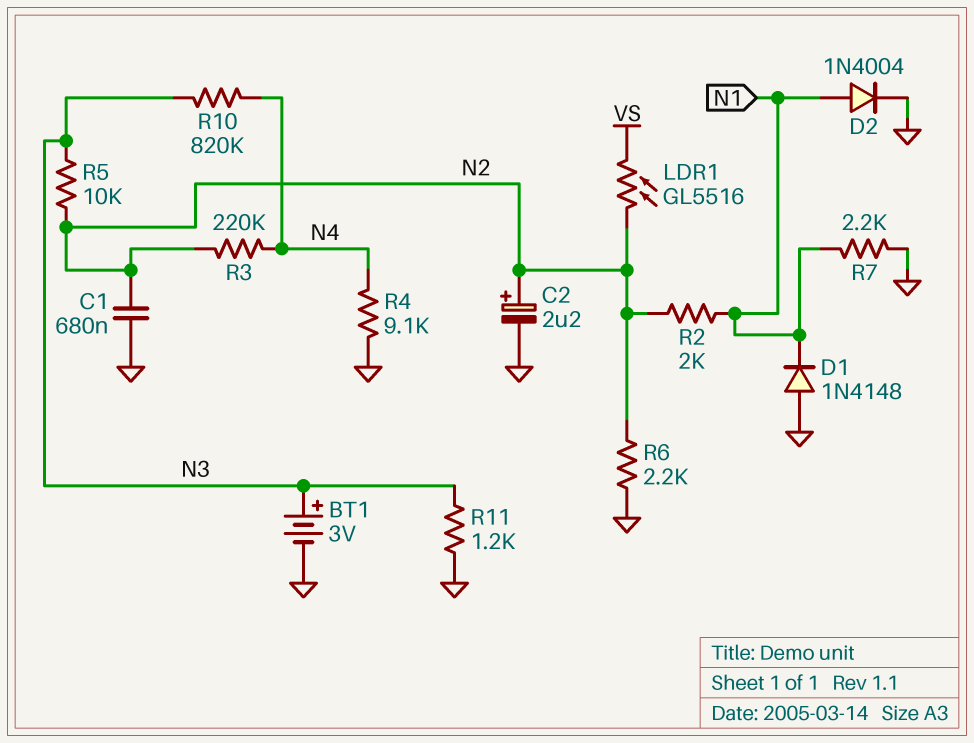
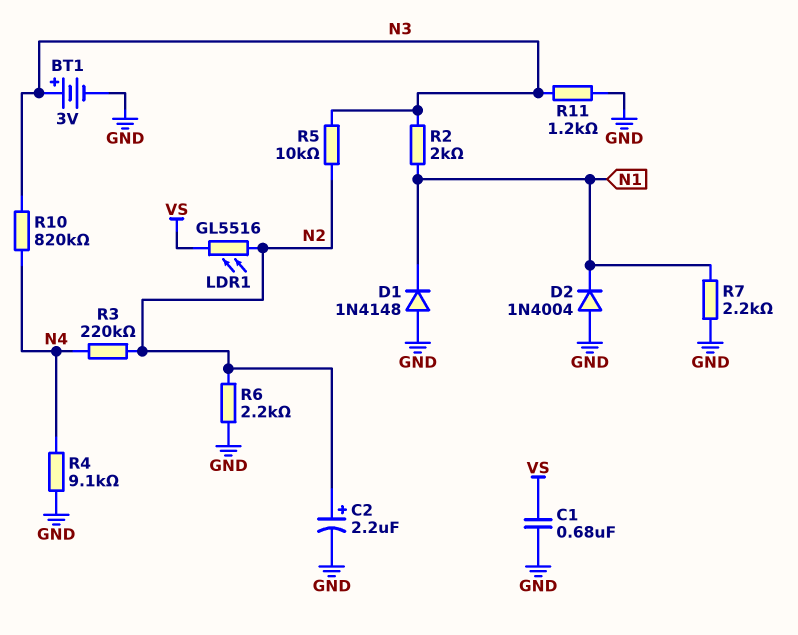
C1: 680nF (GND, N2) -> 680nF (GND, VS)
D2: diode 1N4004 (A N1, K GND) -> diode 1N4004 (A GND, K N1)
R2: 2k (N1, N2) -> 2k (N1, N3)

